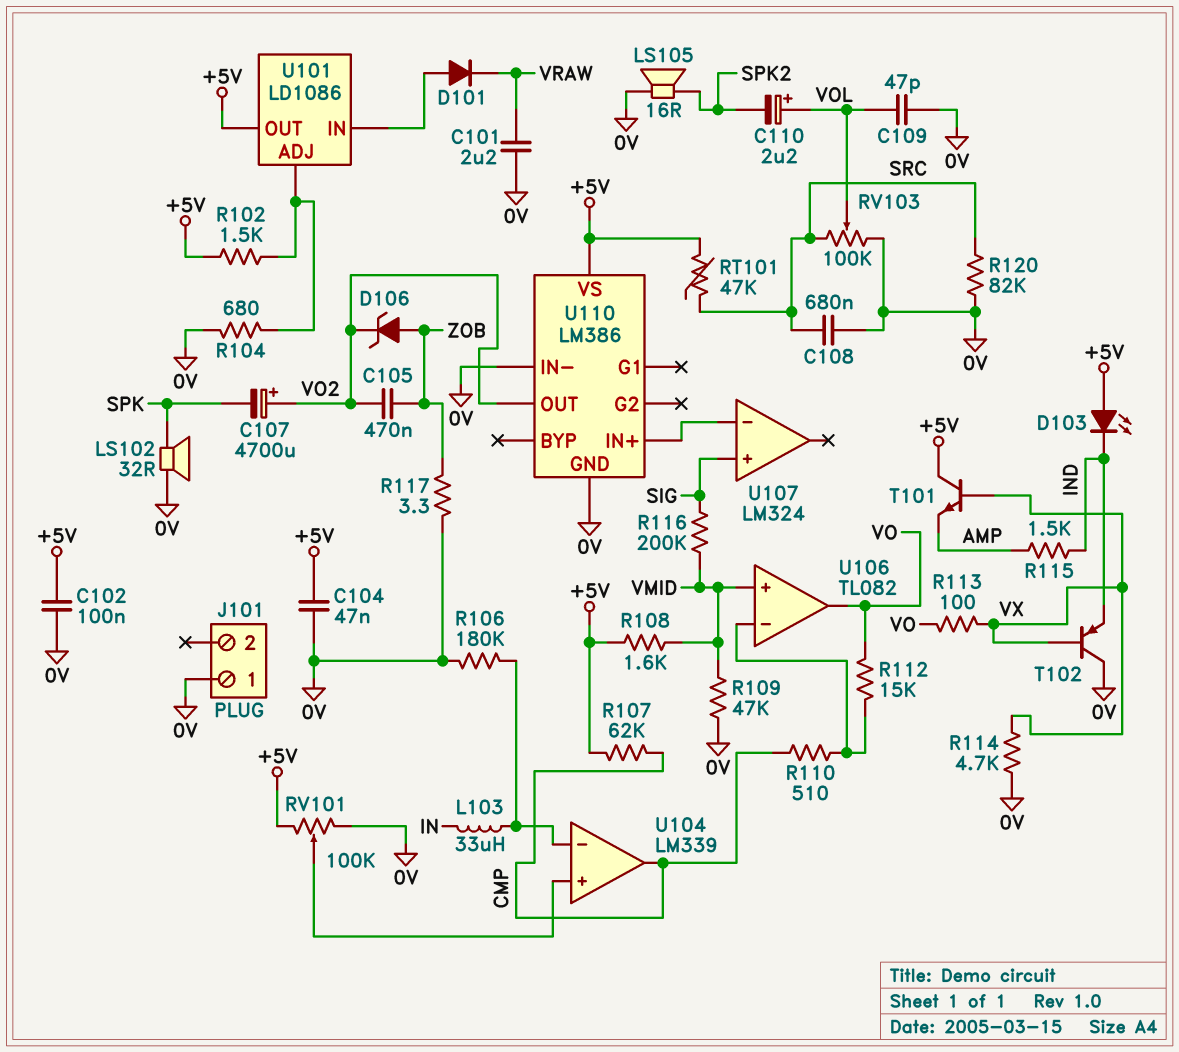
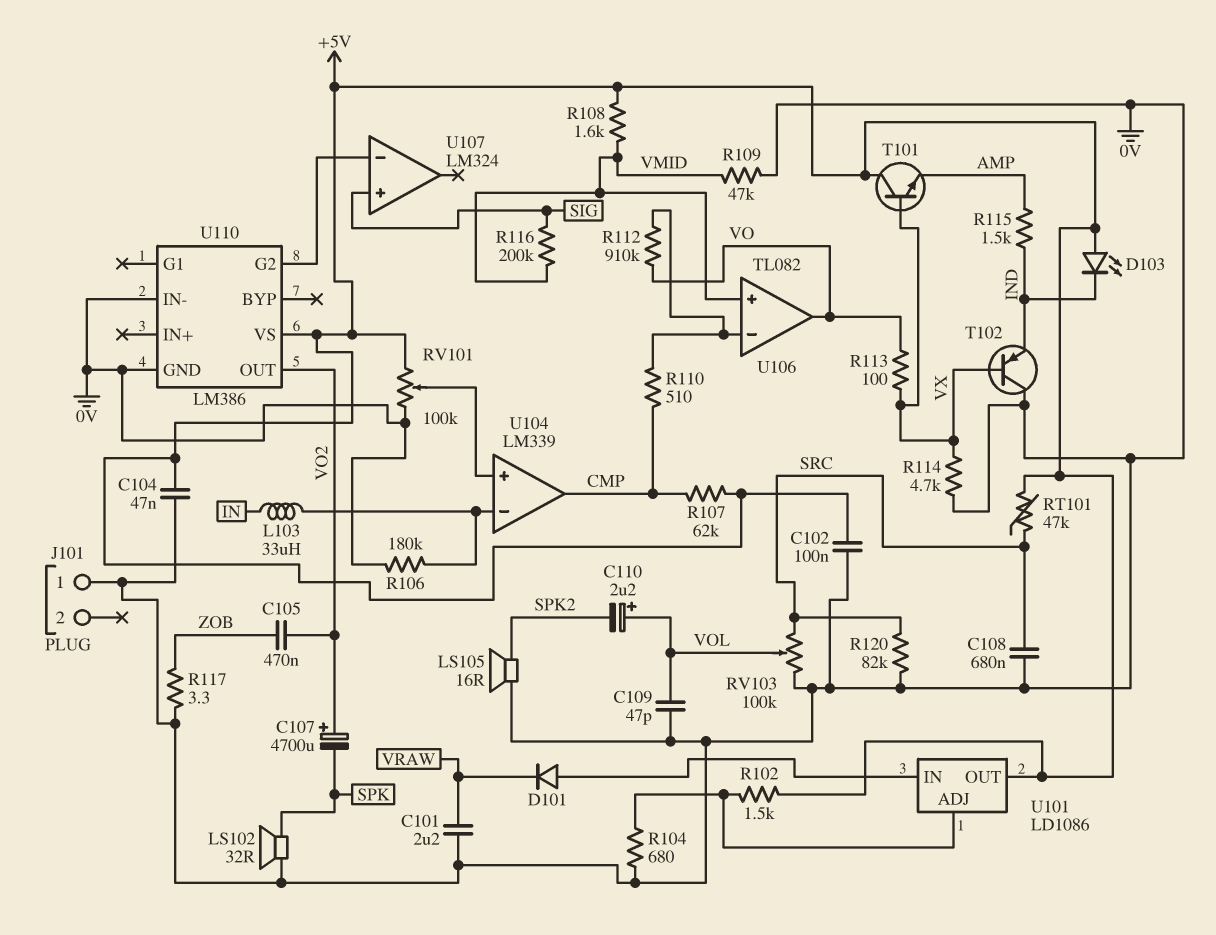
D106: zener (A ZOB, K VO2) -> none
R112: 15k (U106/in-, VO) -> 910k (U106/in-, VO)
U110 pin G2: none -> U107/in-
U110 pin IN+: U107/in- -> none

